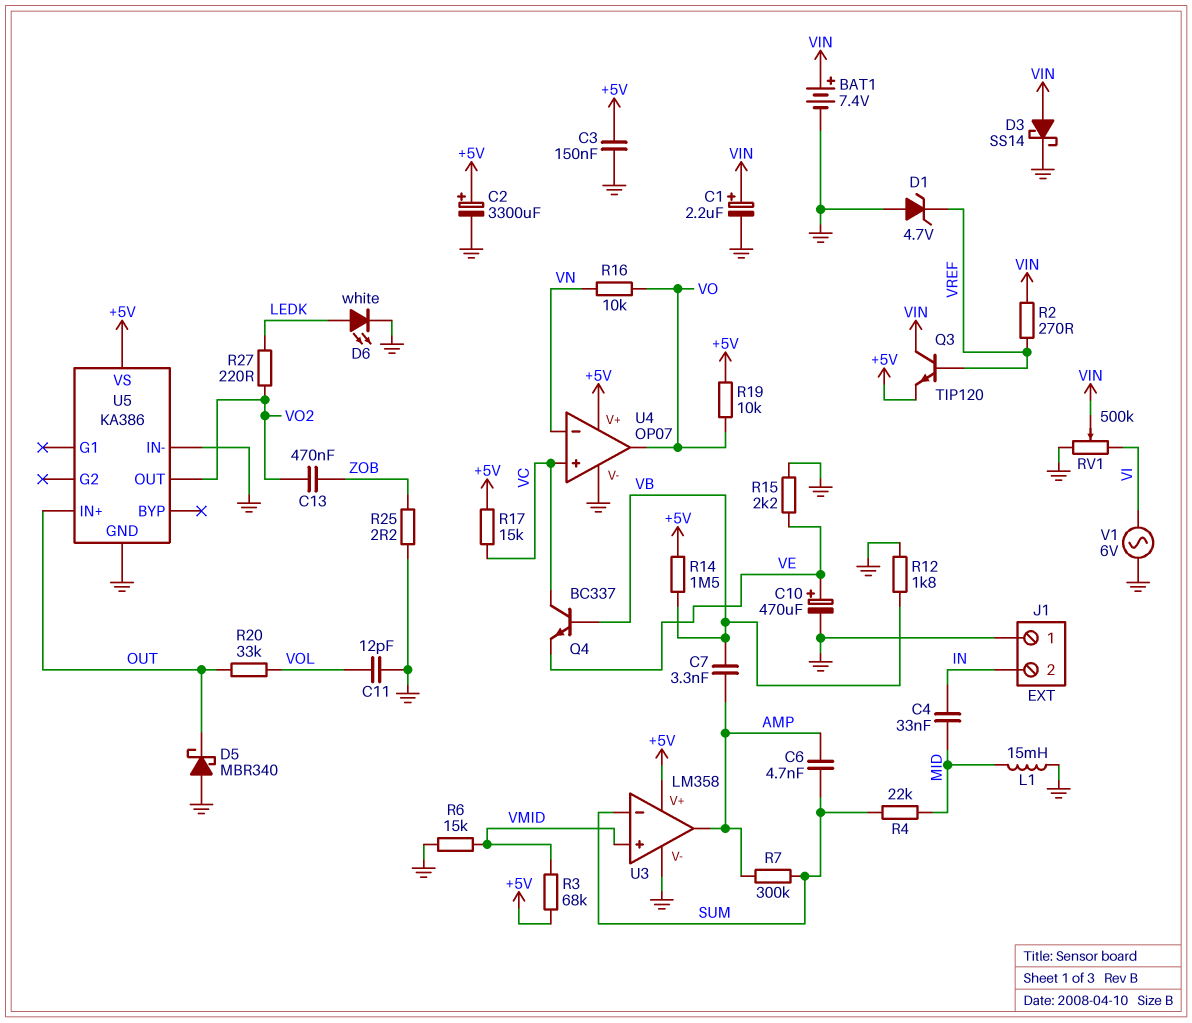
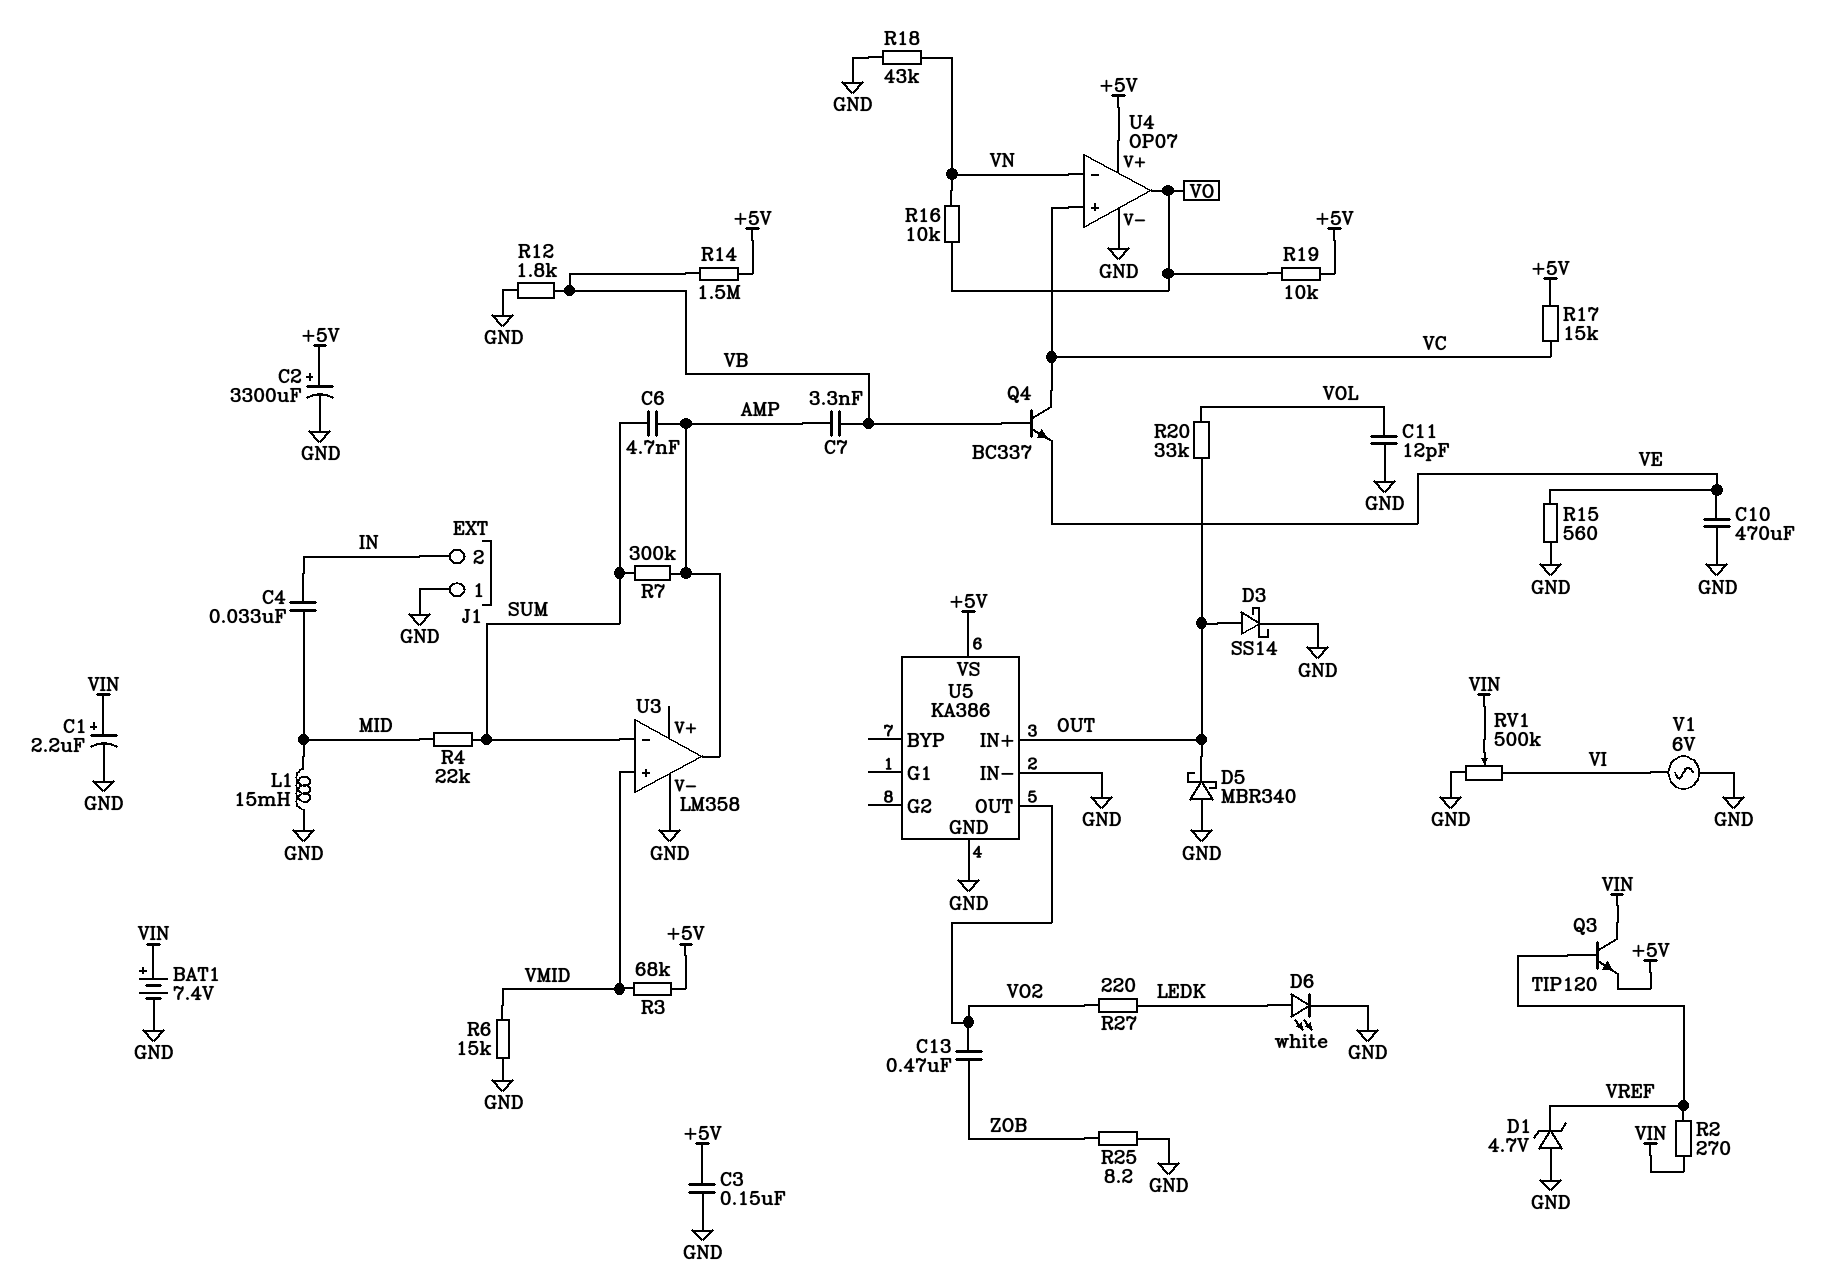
C10: 470uF (plus VE, minus GND) -> 470uF (GND, VE)
D3: schottky SS14 (A VIN, K GND) -> schottky SS14 (A OUT, K GND)
R15: 2.2k (GND, VE) -> 560 (GND, VE)
R18: none -> 43k (GND, VN)
R25: 2.2 (GND, ZOB) -> 8.2 (GND, ZOB)
U3 pin V+: +5V -> none

